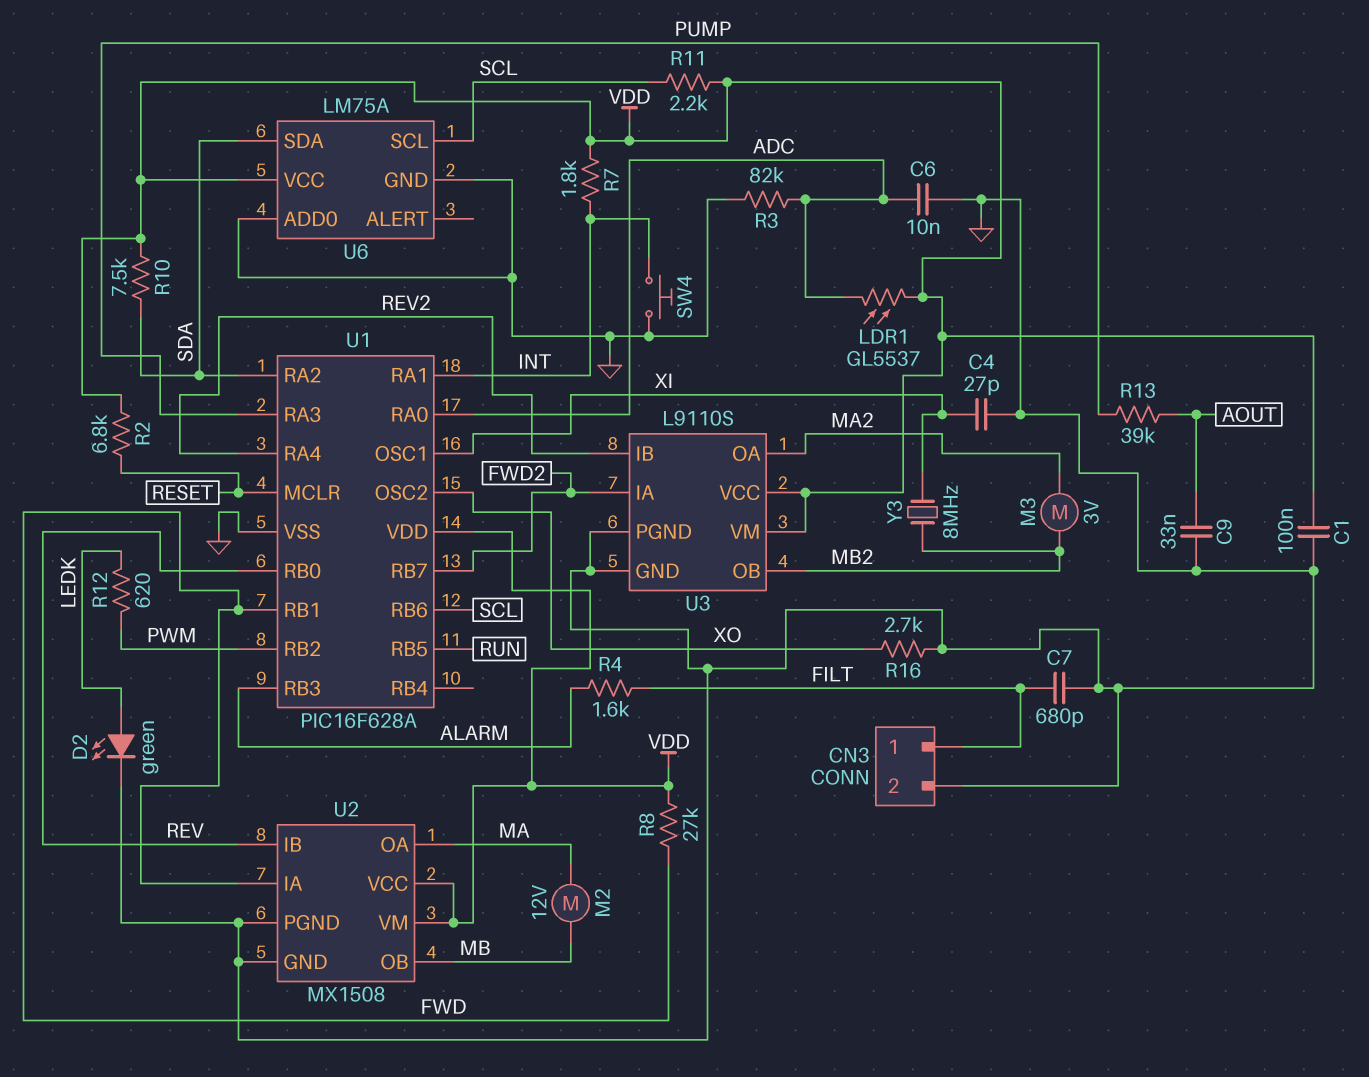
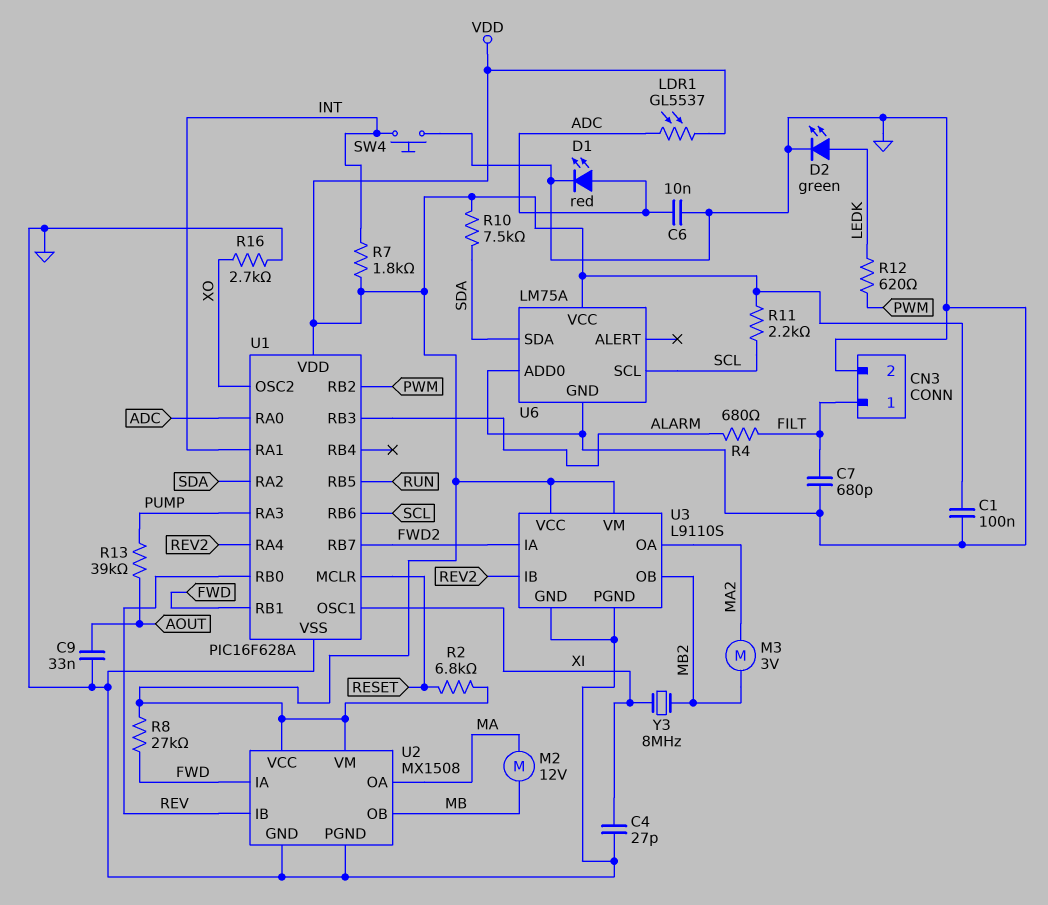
D1: none -> LED red (A ADC, K GND)
R3: 82k (ADC, GND) -> none
R4: 1.6k (ALARM, FILT) -> 680 (ALARM, FILT)

